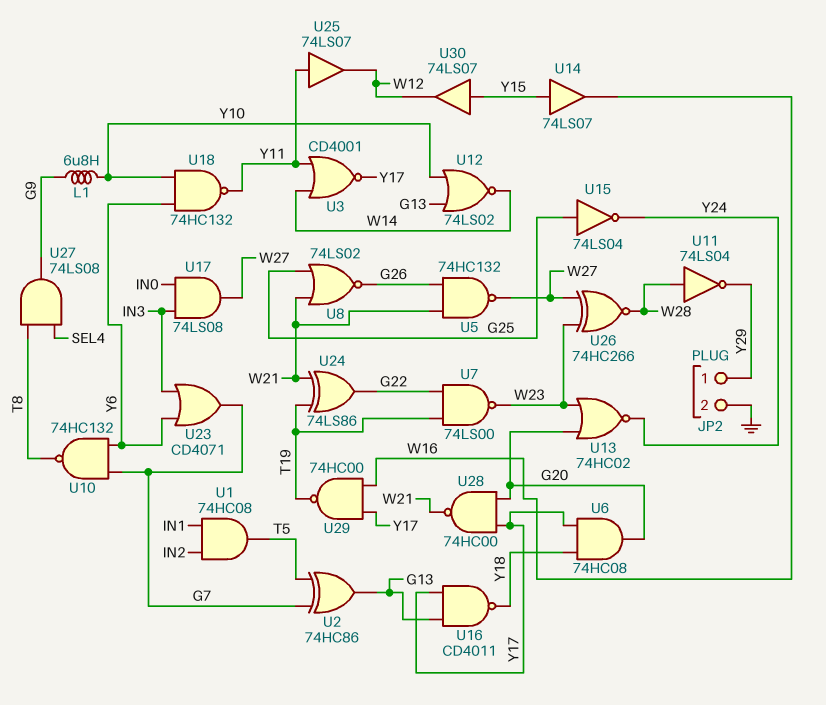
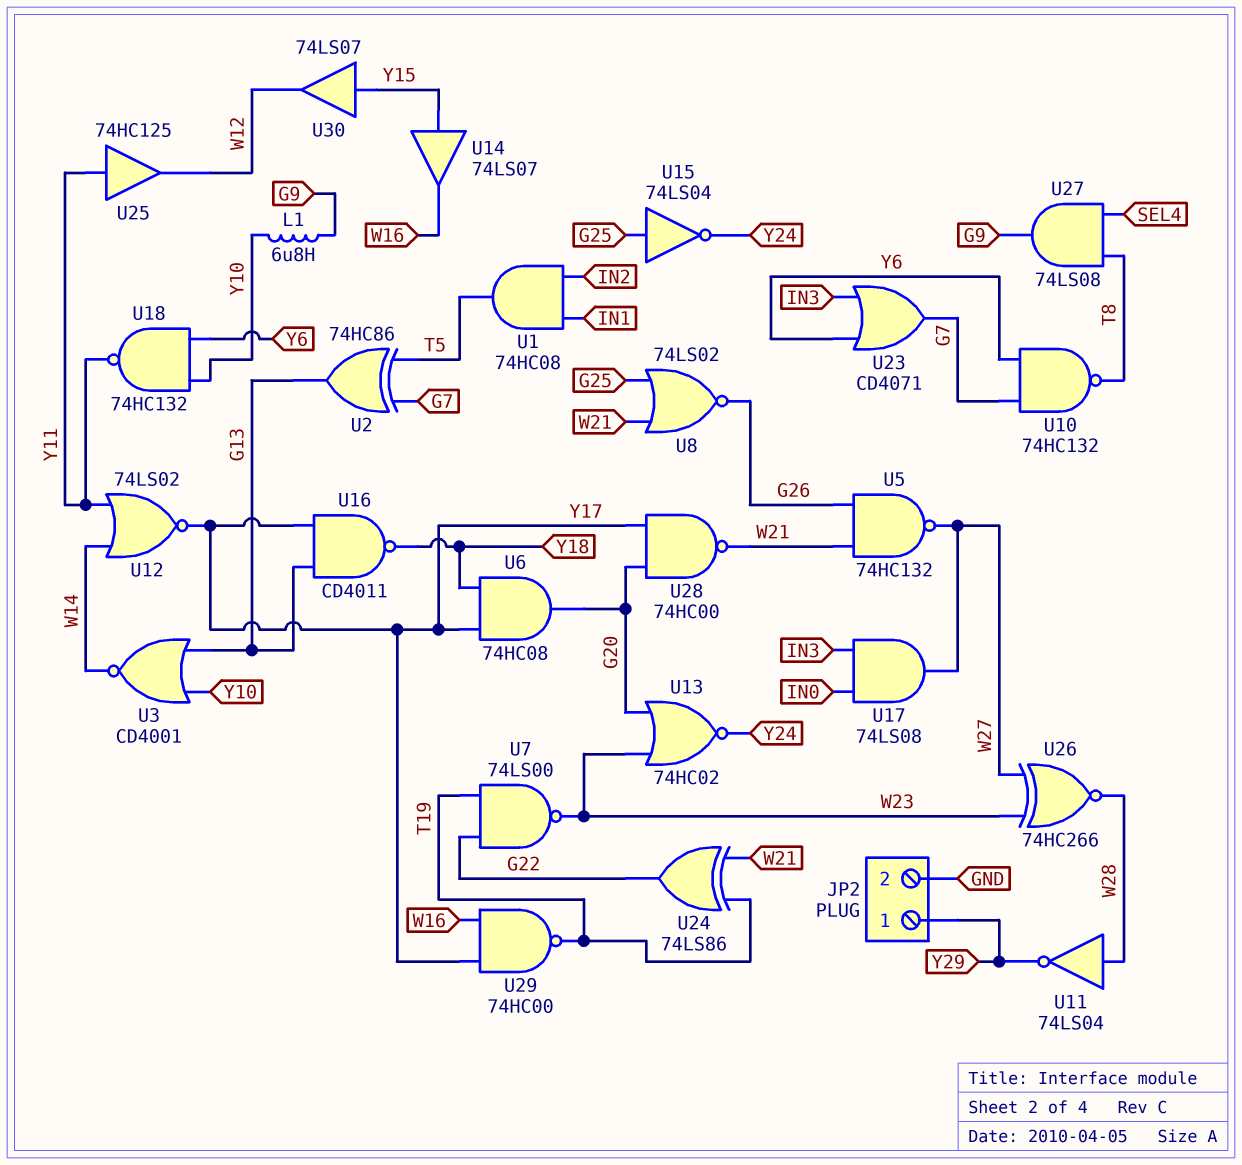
U3: NOR CD4001 (in W14, in Y11, out Y17) -> NOR CD4001 (in G13, in Y10, out W14)
U12: NOR 74LS02 (in G13, in Y10, out W14) -> NOR 74LS02 (in W14, in Y11, out Y17)
U25: buffer 74LS07 (in Y11, out W12) -> buffer 74HC125 (in Y11, out W12)

